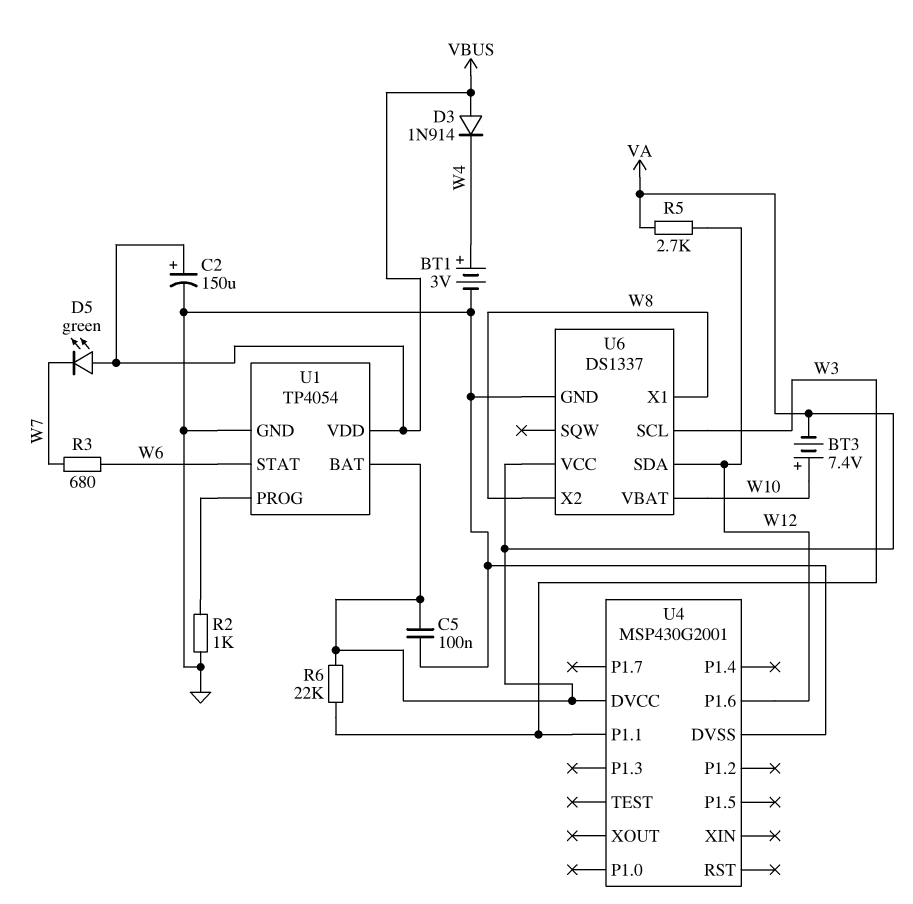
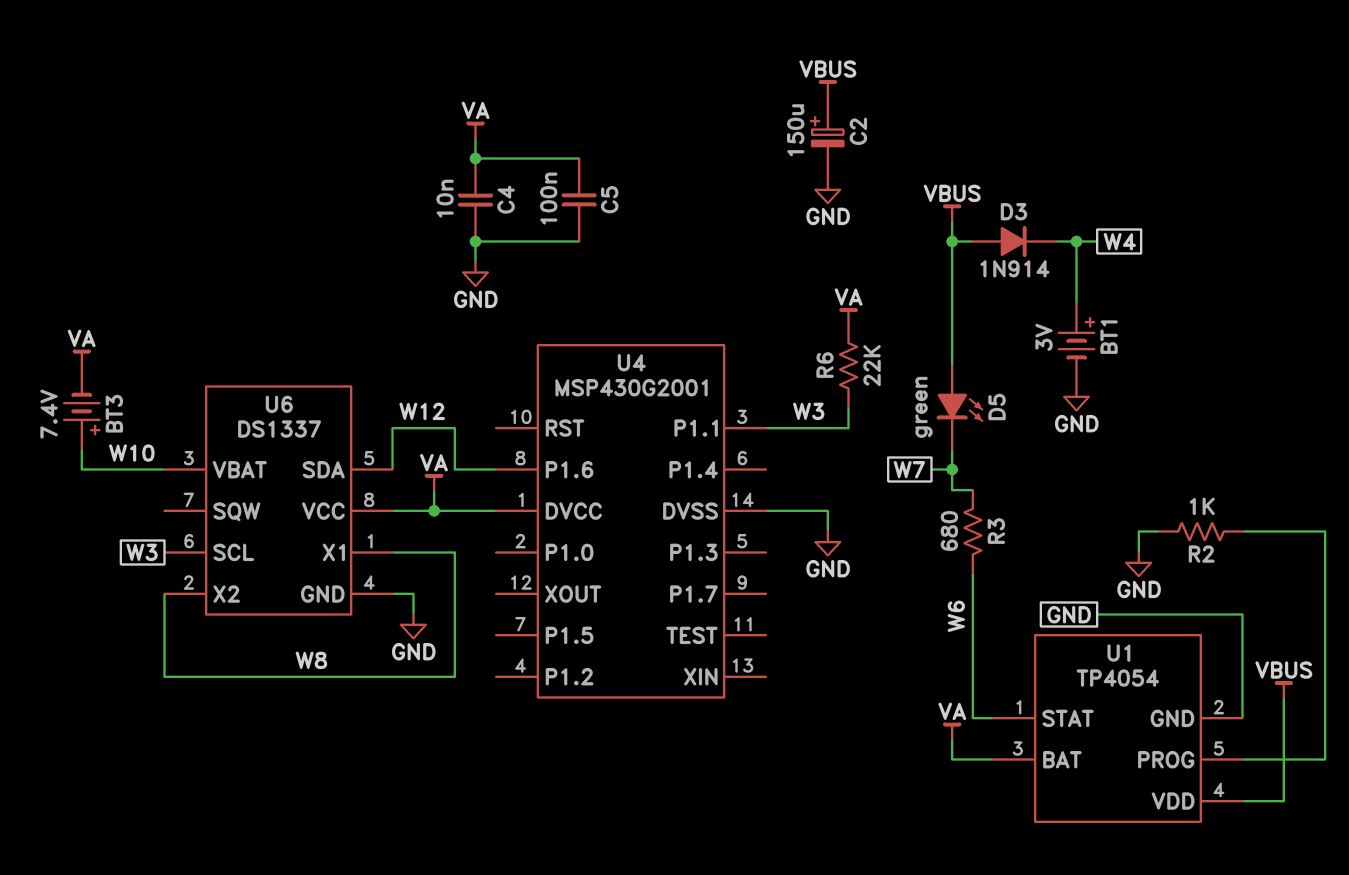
C4: none -> 10nF (GND, VA)
R5: 2.7k (VA, W12) -> none

